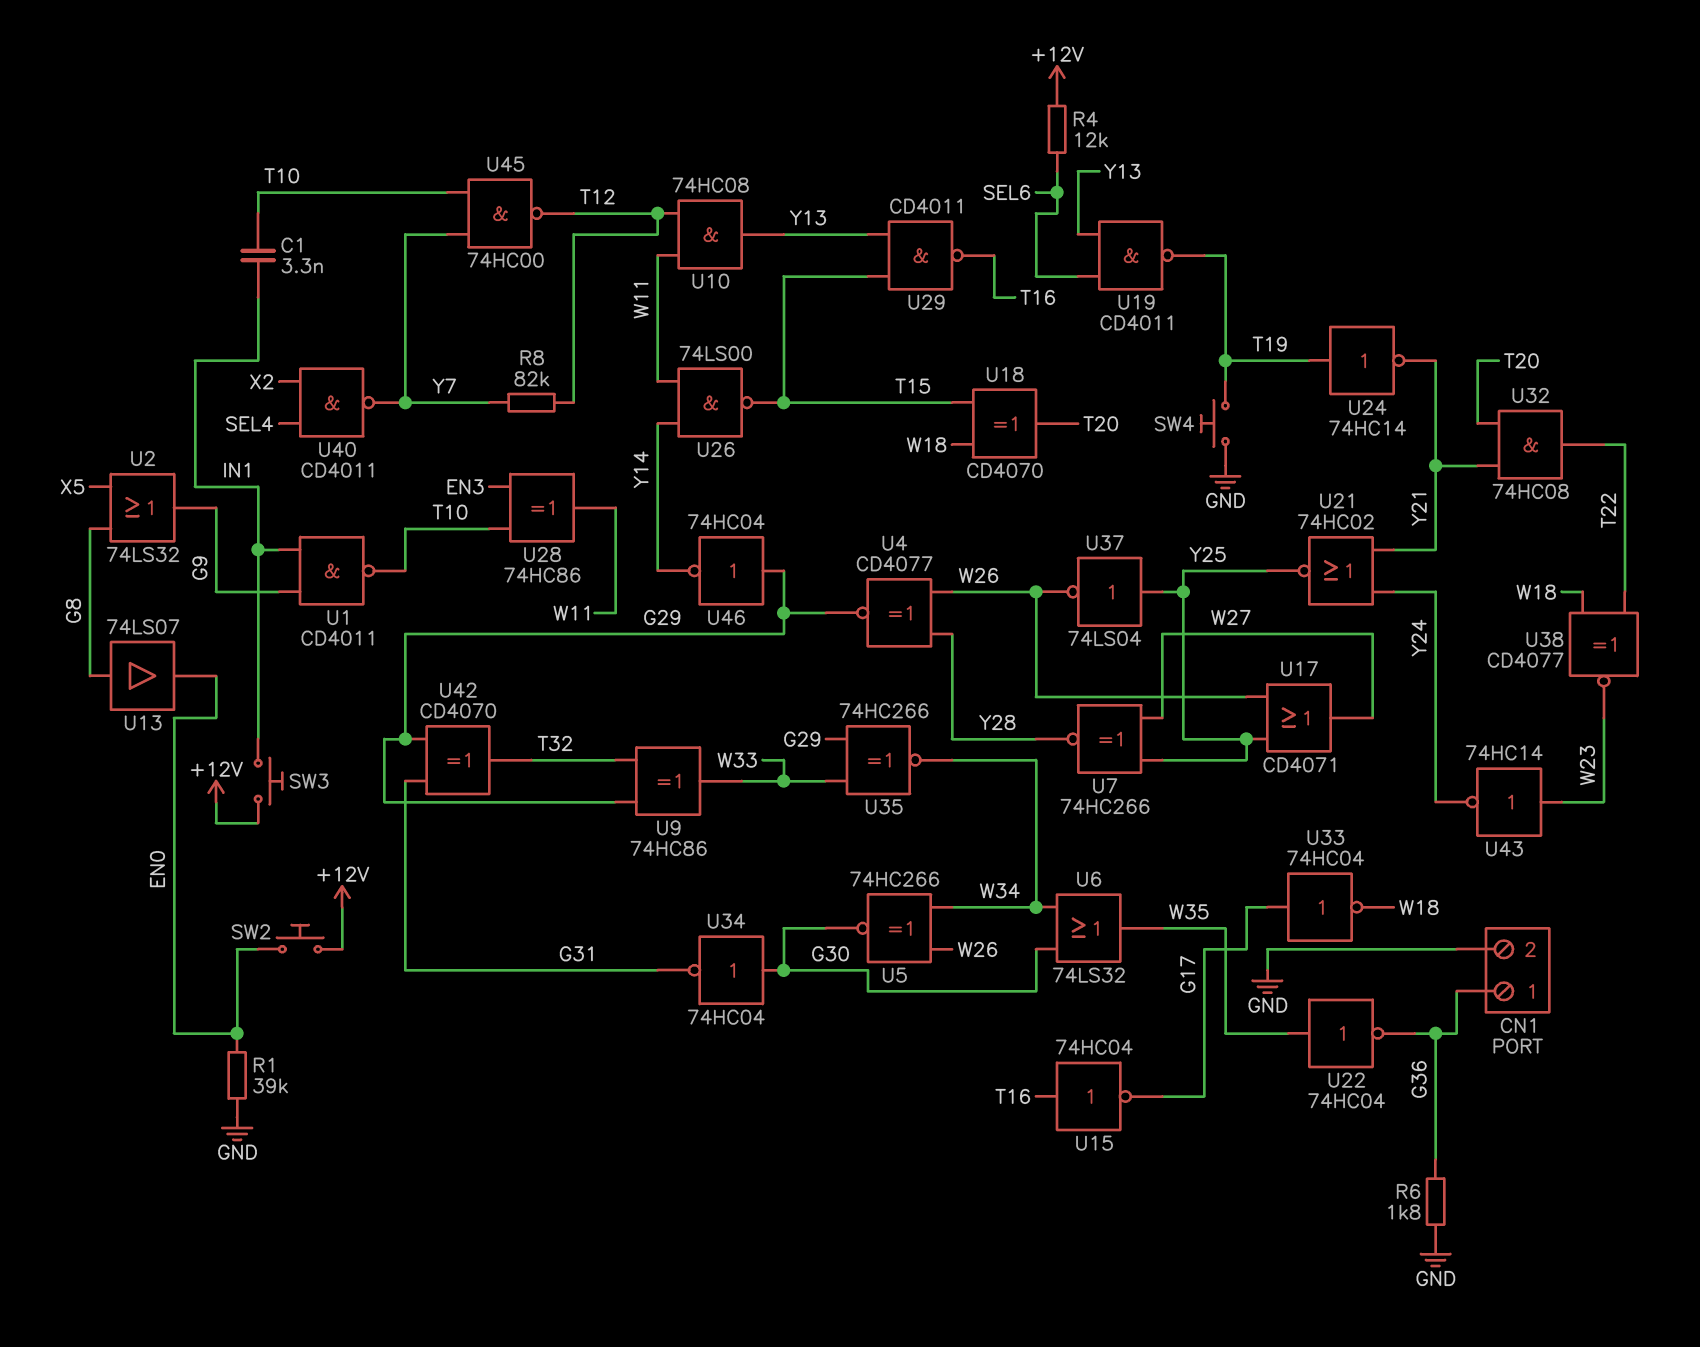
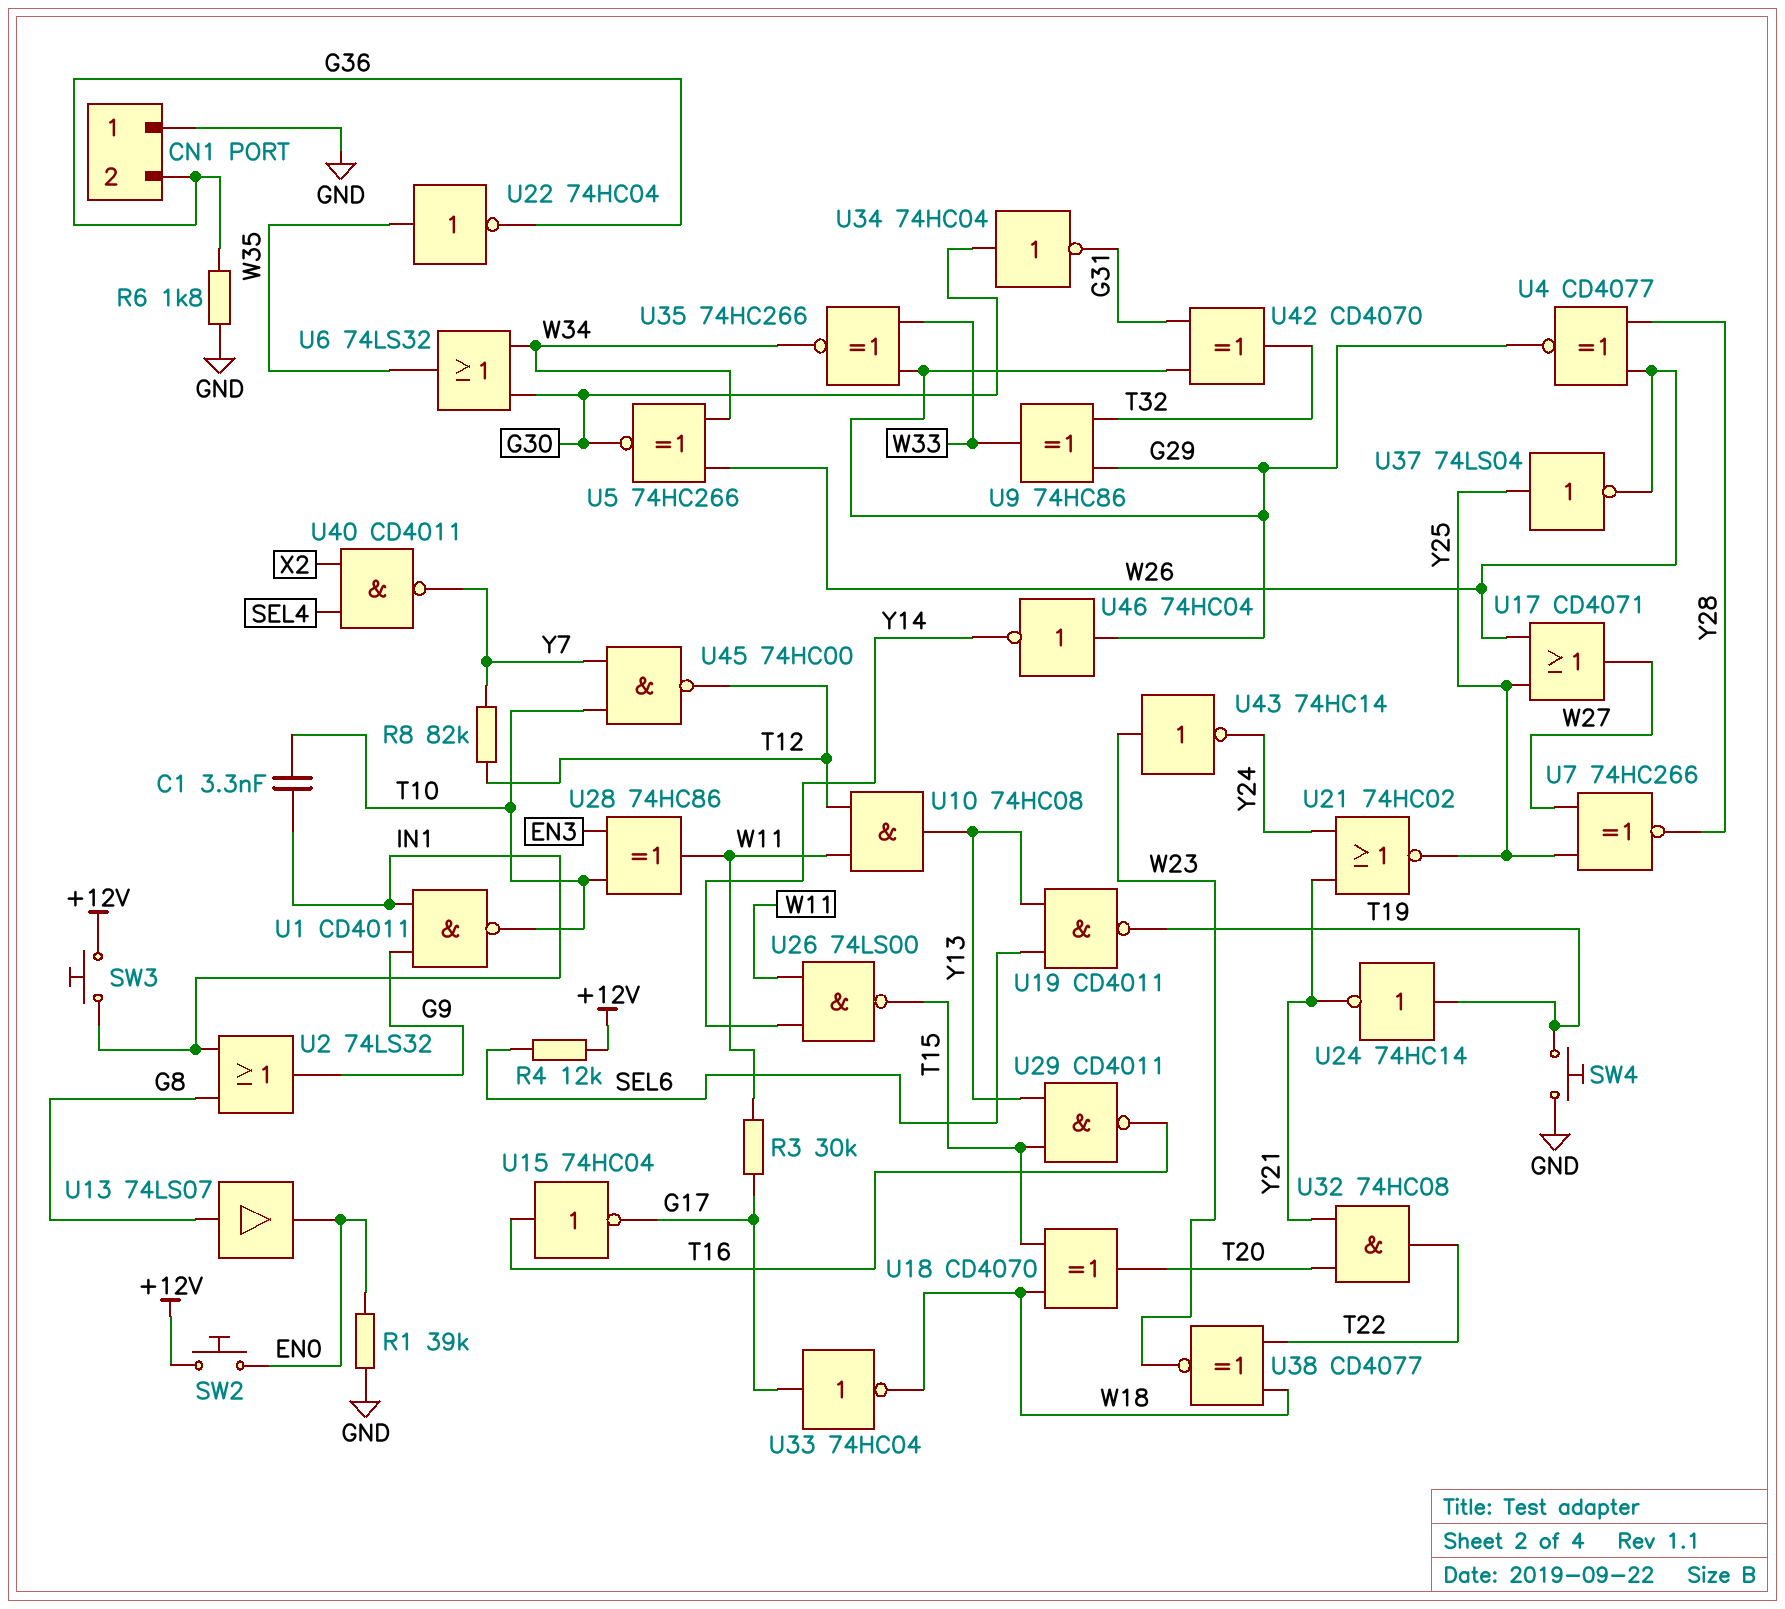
CN1 pin 1: G36 -> GND
CN1 pin 2: GND -> G36
R3: none -> 30k (G17, W11)
U2: OR 74LS32 (in G8, in X5, out G9) -> OR 74LS32 (in G8, in IN1, out G9)

